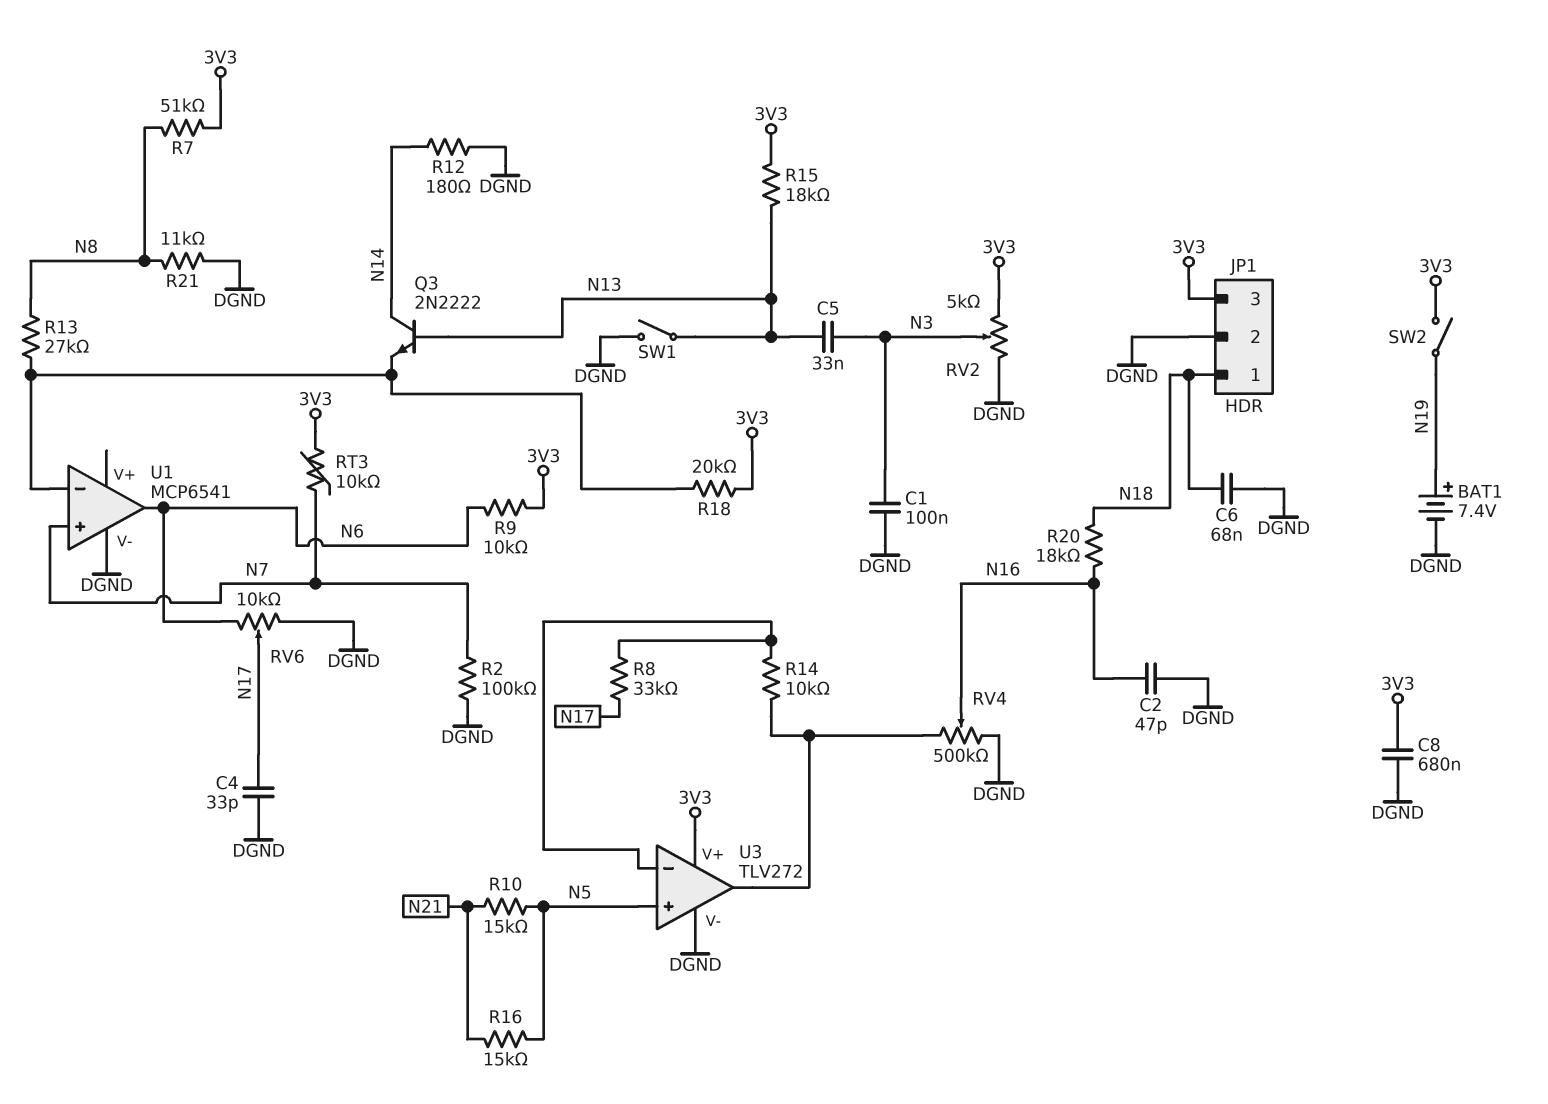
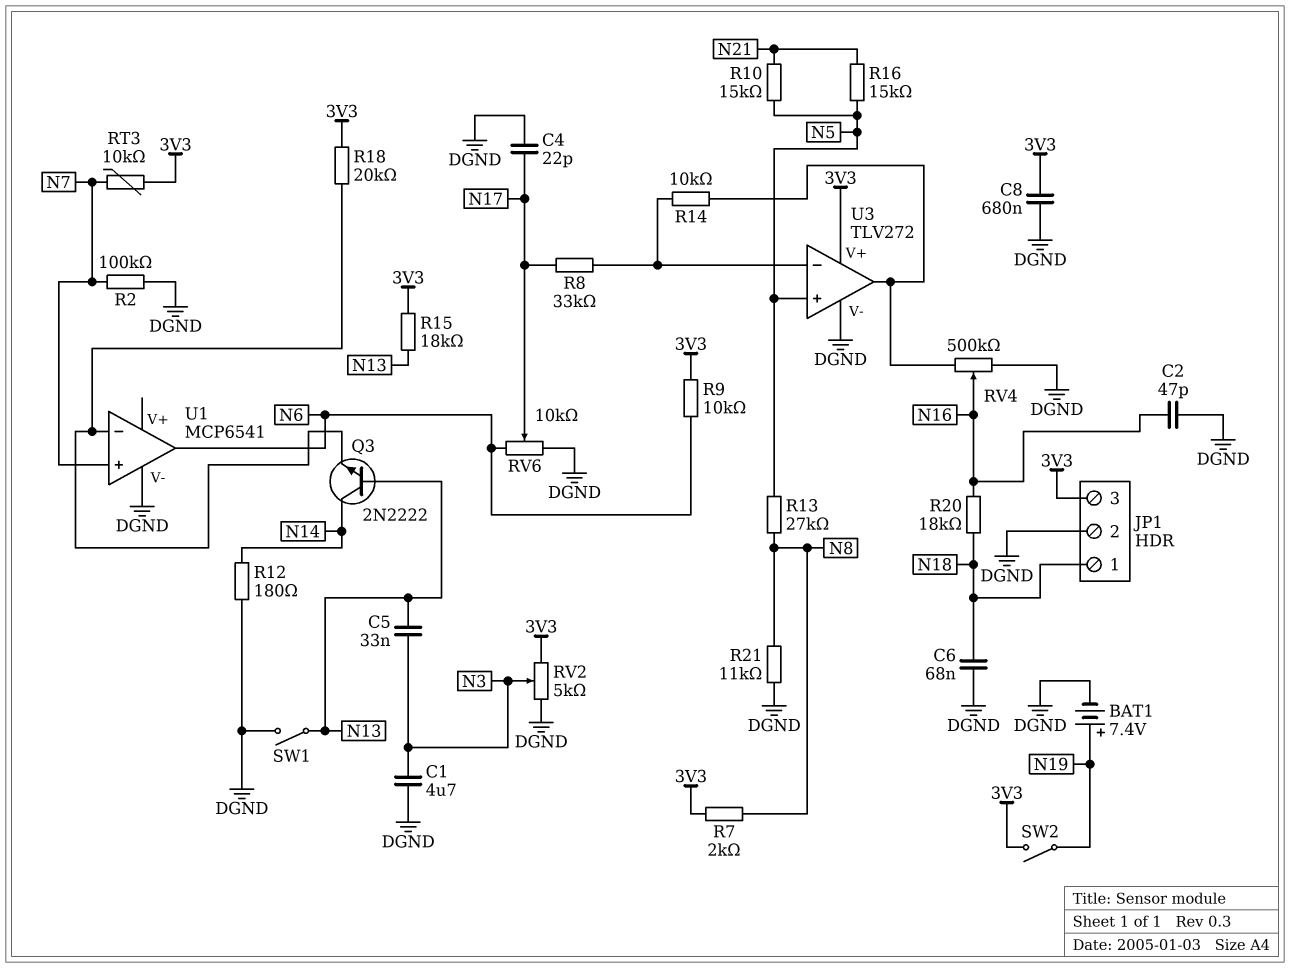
C1: 100nF (DGND, N3) -> 4.7uF (DGND, N3)
C4: 33pF (DGND, N17) -> 22pF (DGND, N17)
R7: 51k (3V3, N8) -> 2k (3V3, N8)
R13: 27k (N8, U1/in-) -> 27k (N5, N8)

